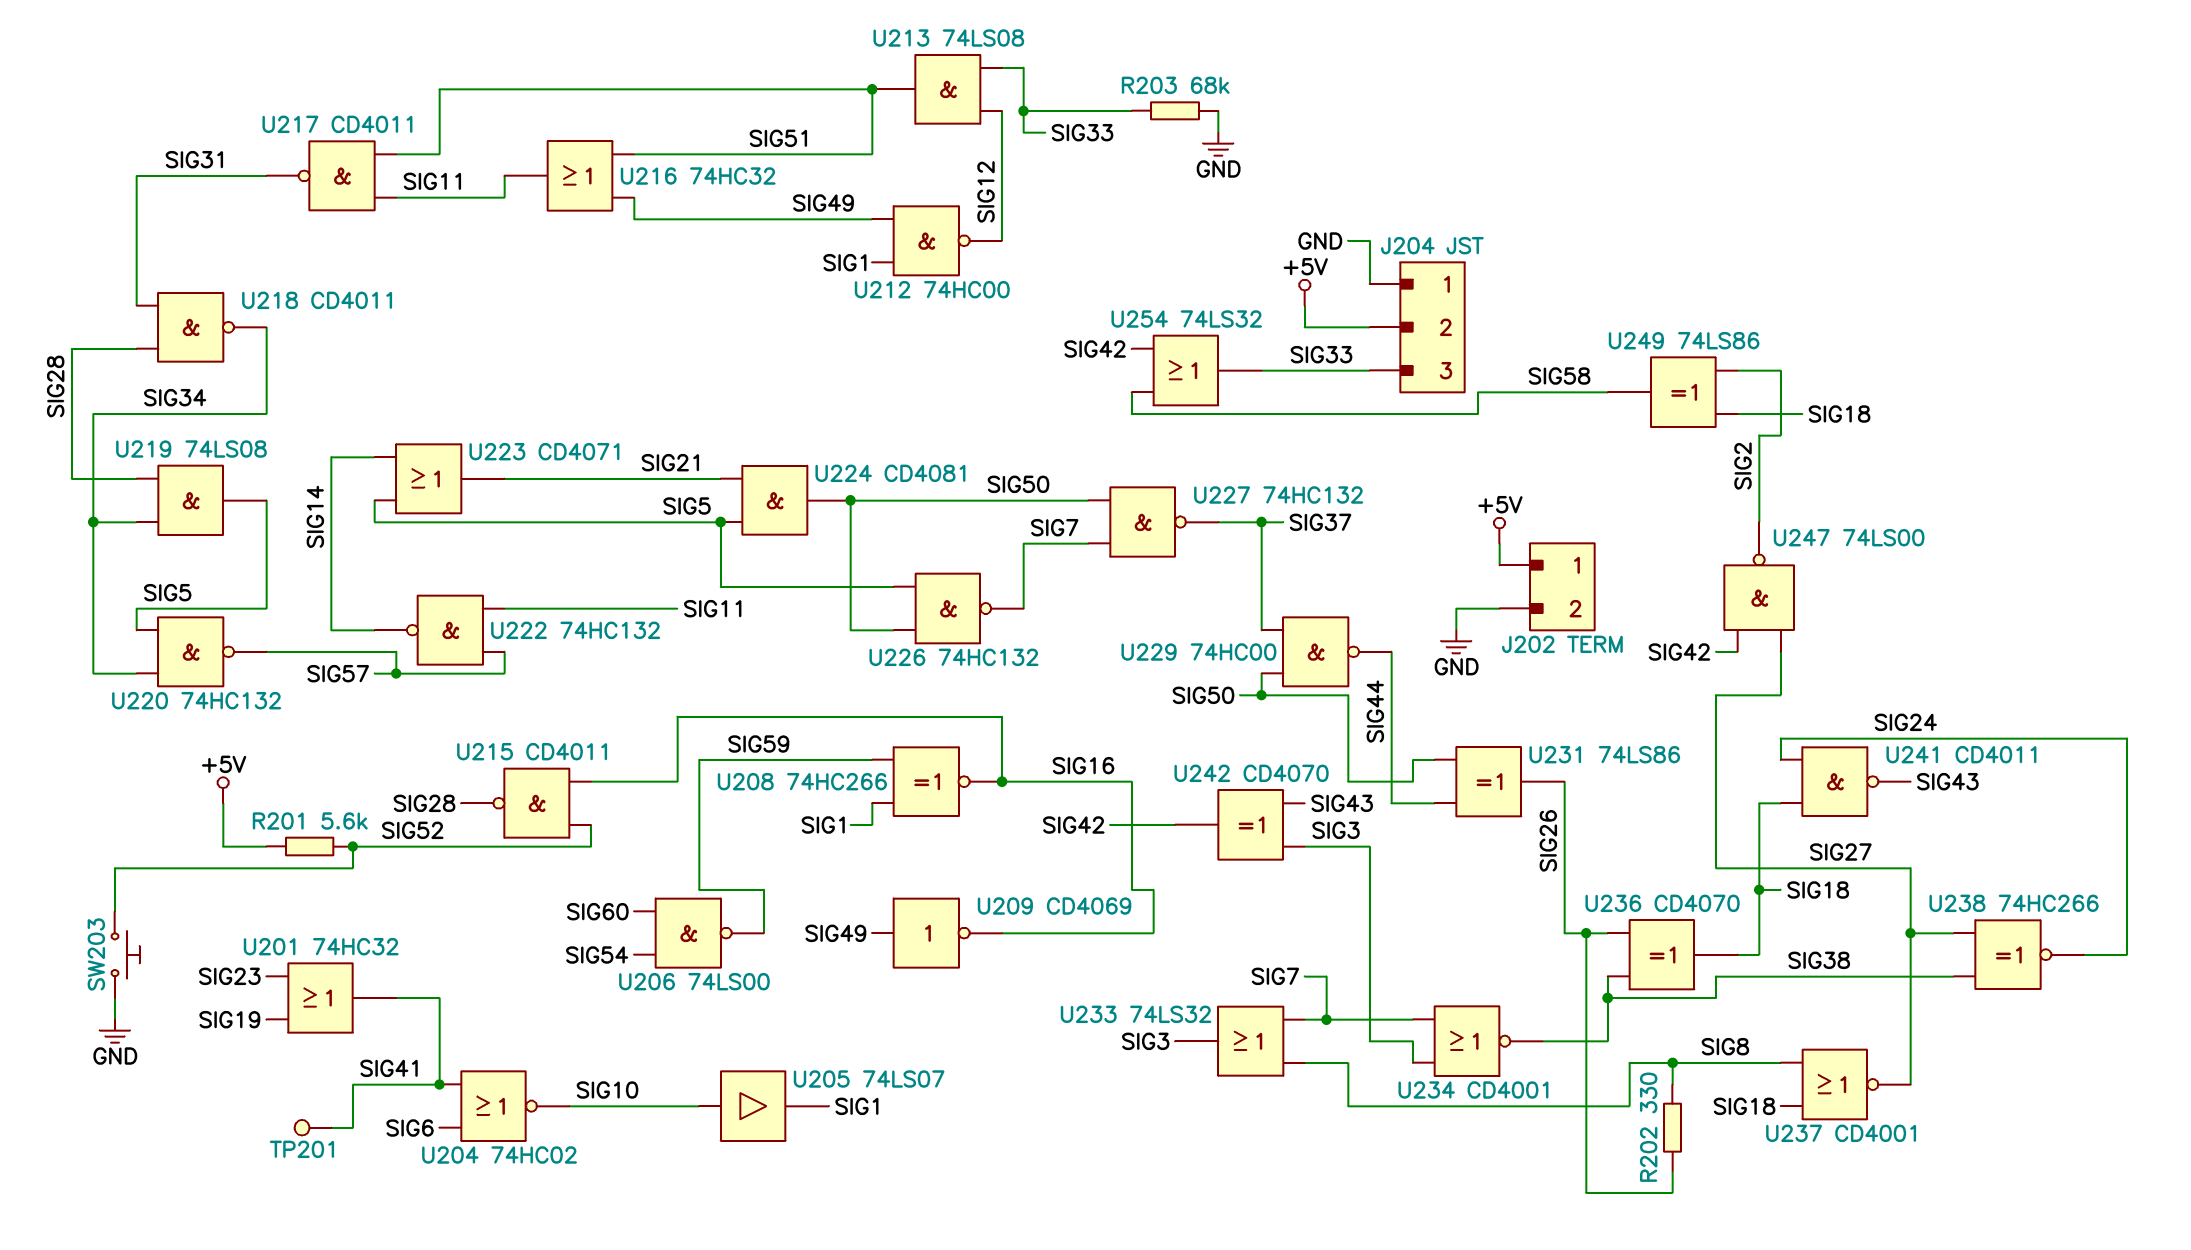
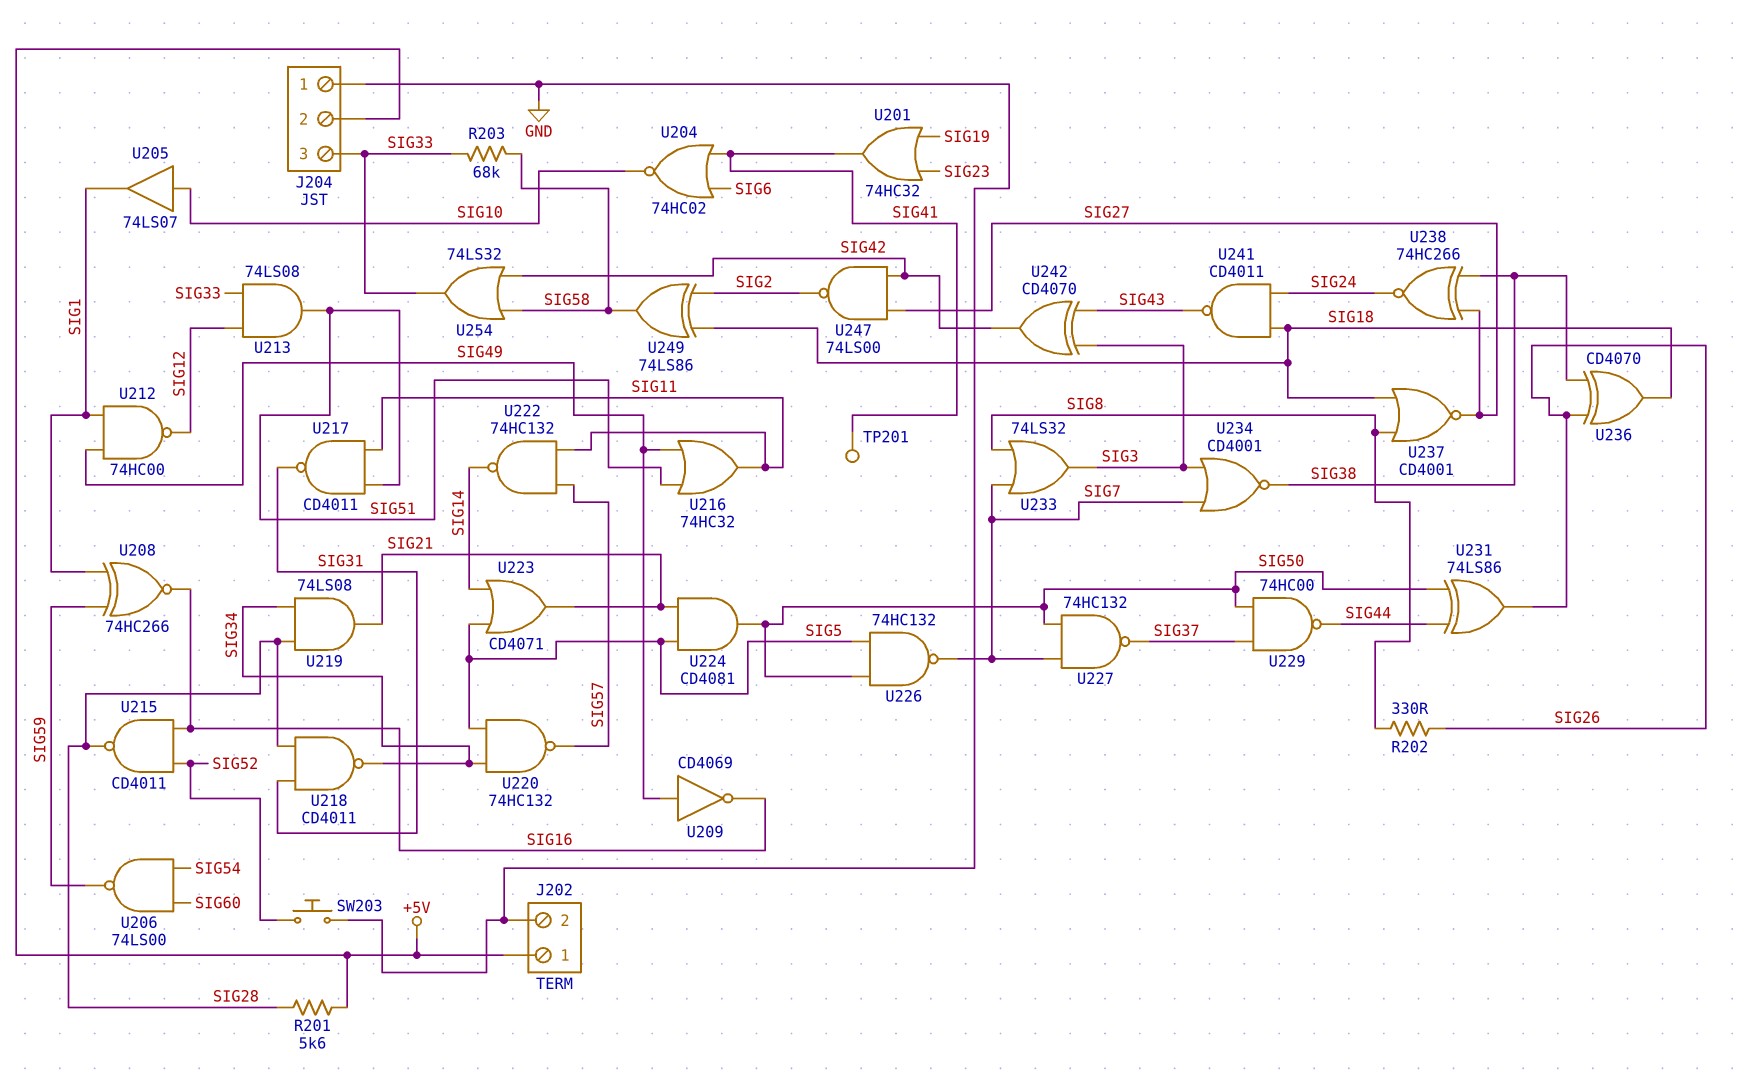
R201: 5.6k (+5V, SIG52) -> 5.6k (+5V, SIG28)
R203: 68k (GND, SIG33) -> 68k (SIG33, SIG58)
U219: AND 74LS08 (in SIG28, in SIG34, out SIG5) -> AND 74LS08 (in SIG28, in SIG34, out SIG21)

